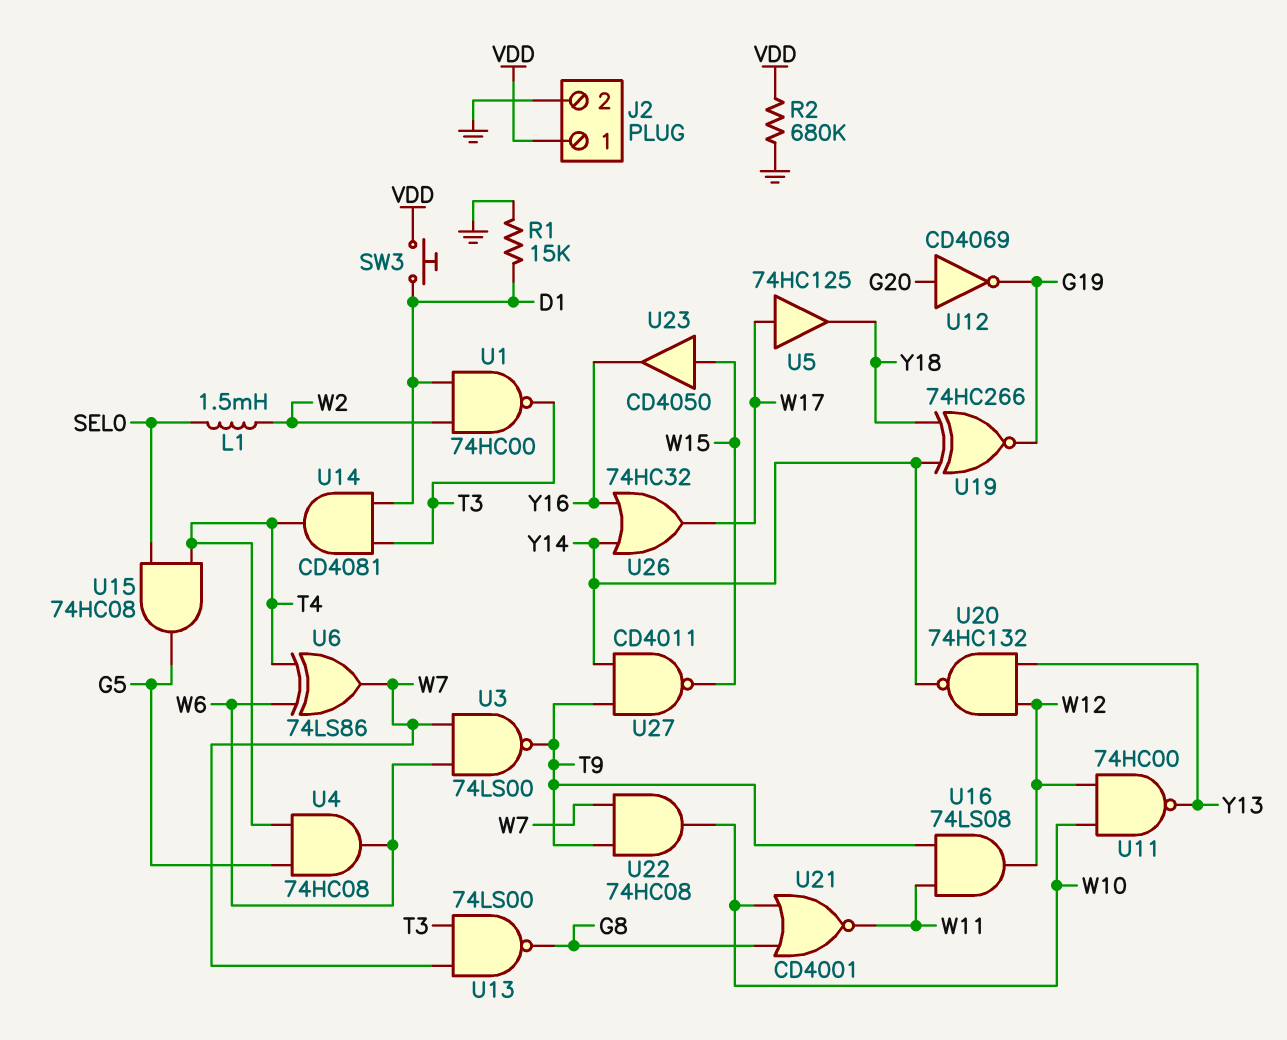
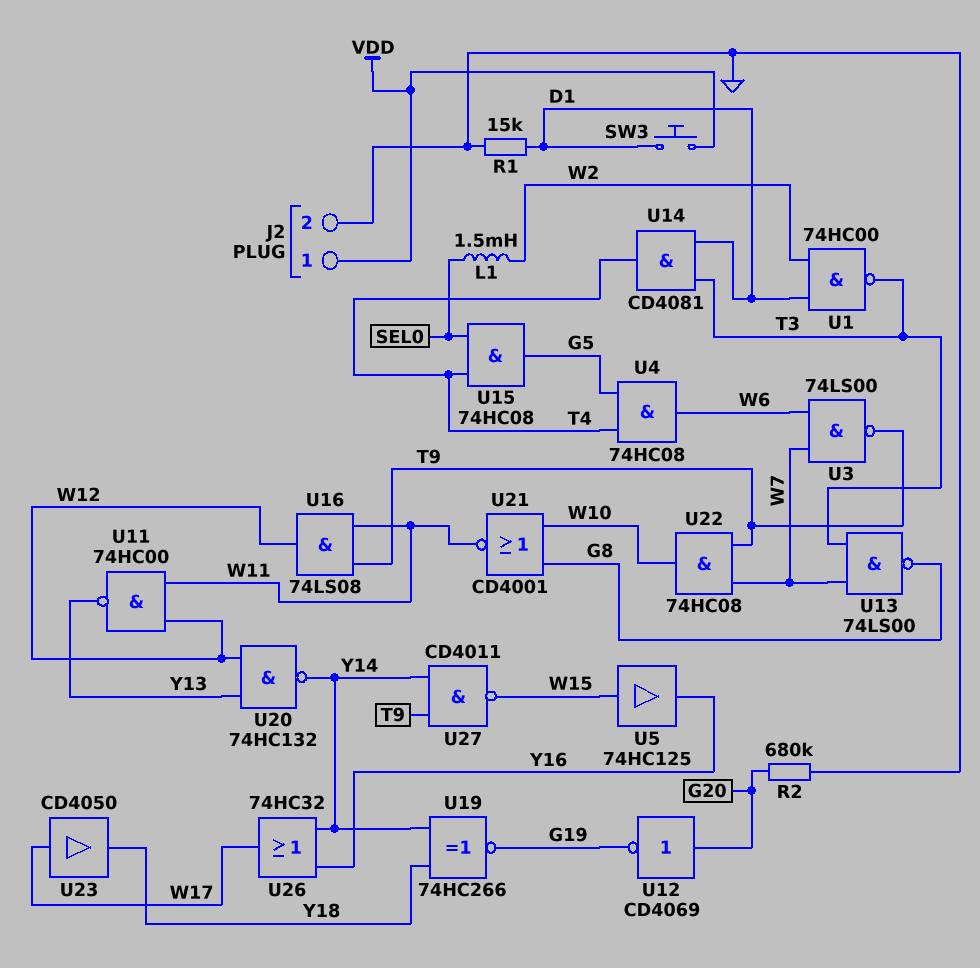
R2: 680k (GND, VDD) -> 680k (G20, GND)
U5: buffer 74HC125 (in W17, out Y18) -> buffer 74HC125 (in W15, out Y16)
U6: XOR 74LS86 (in T4, in W6, out W7) -> none
U11: NAND 74HC00 (in W10, in W12, out Y13) -> NAND 74HC00 (in W11, in W12, out Y13)
U23: buffer CD4050 (in W15, out Y16) -> buffer CD4050 (in W17, out Y18)

